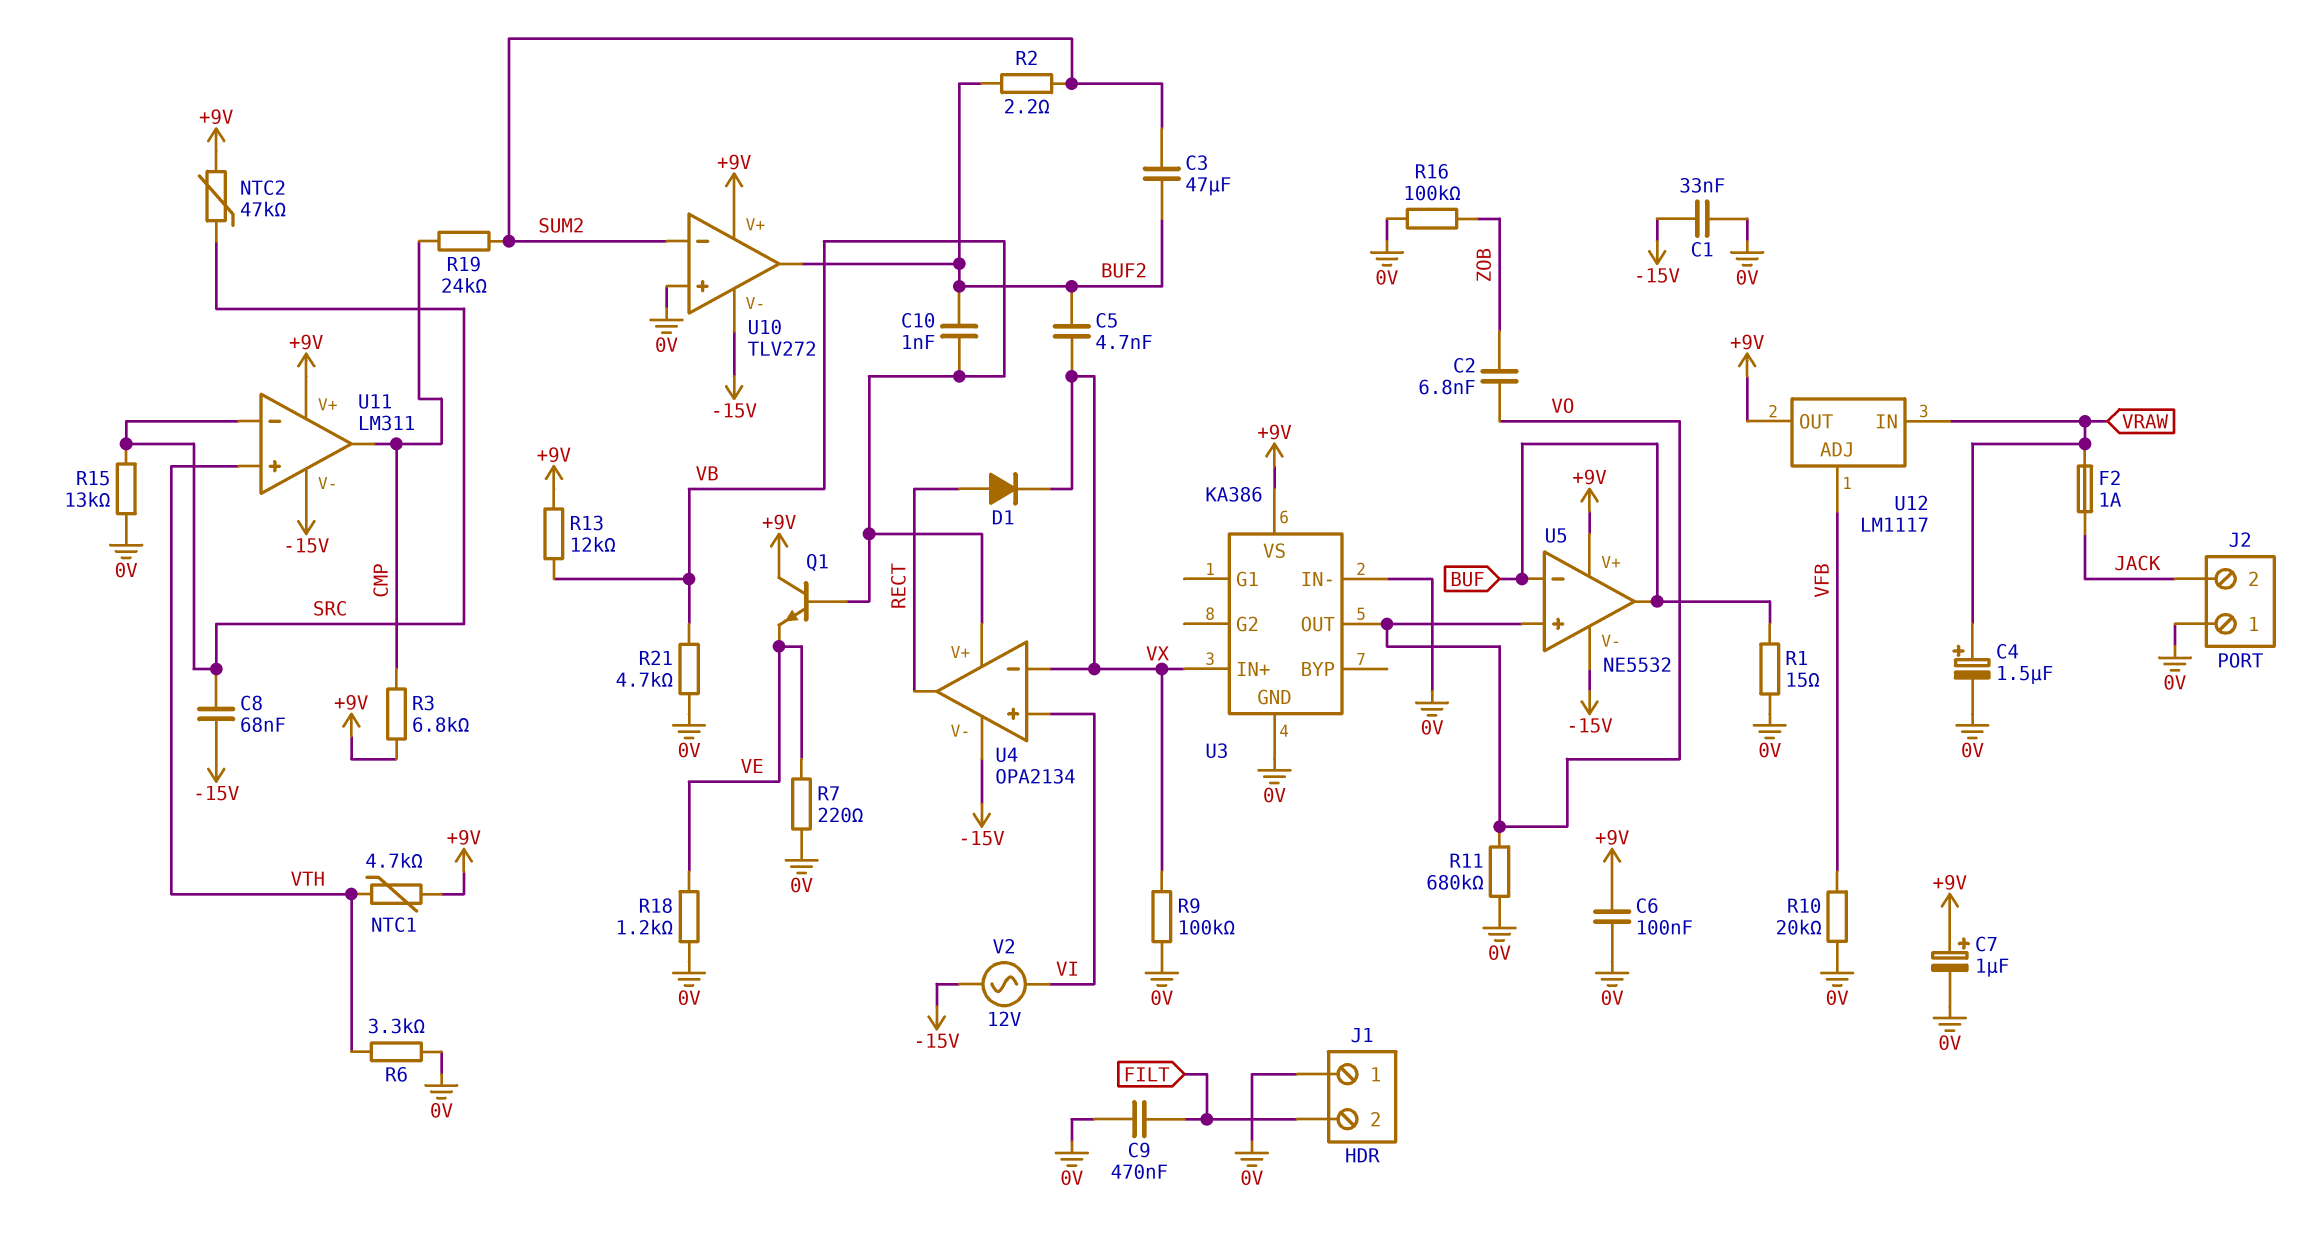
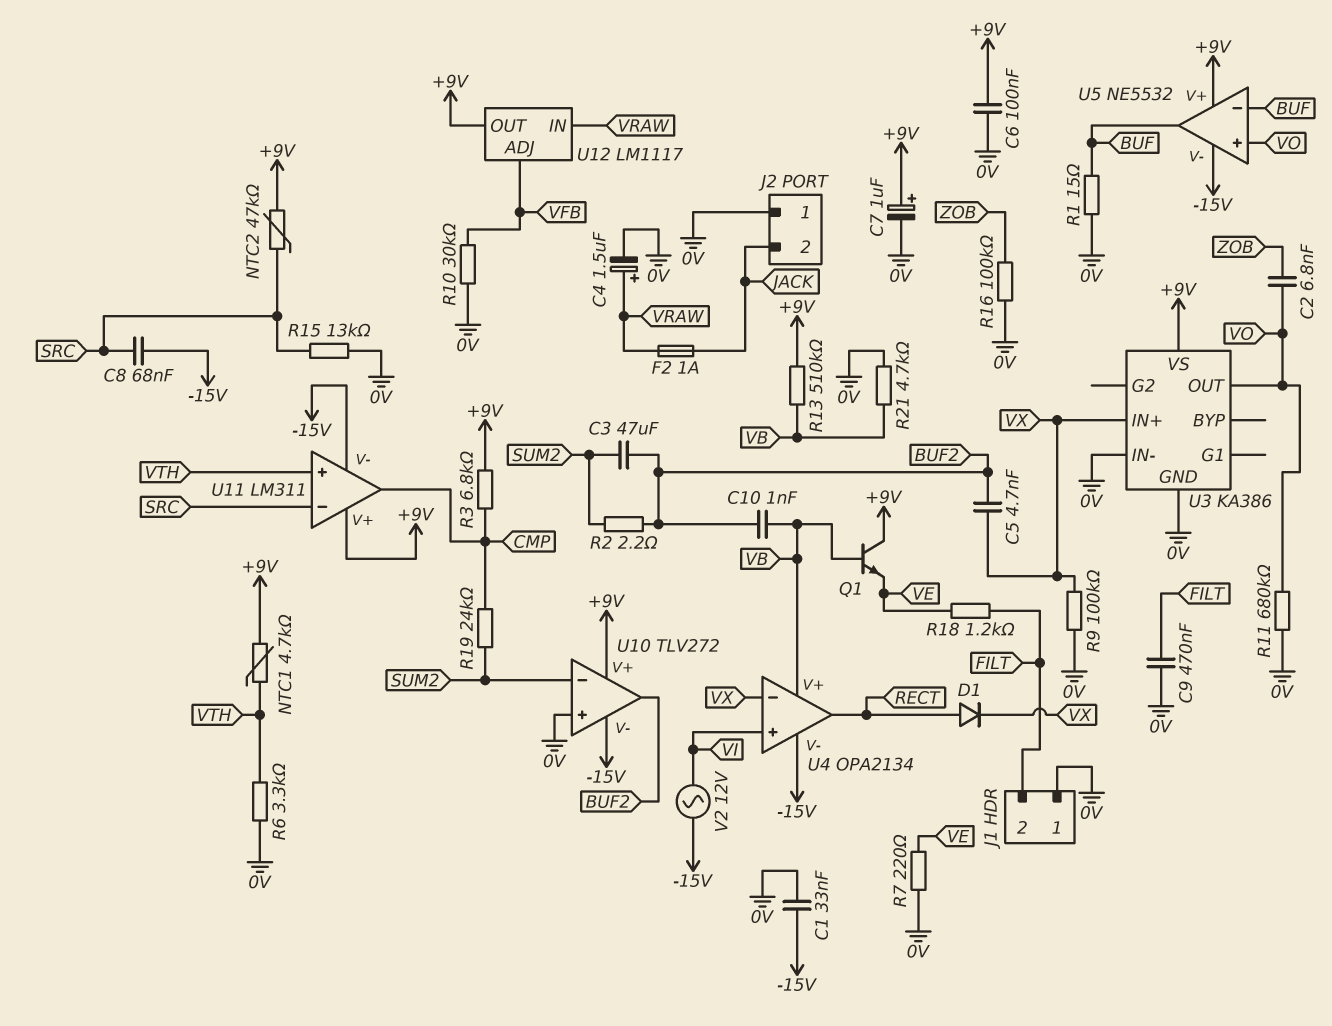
R10: 20k (0V, VFB) -> 30k (0V, VFB)
R13: 12k (+9V, VB) -> 510k (+9V, VB)
R18: 1.2k (0V, VE) -> 1.2k (FILT, VE)

